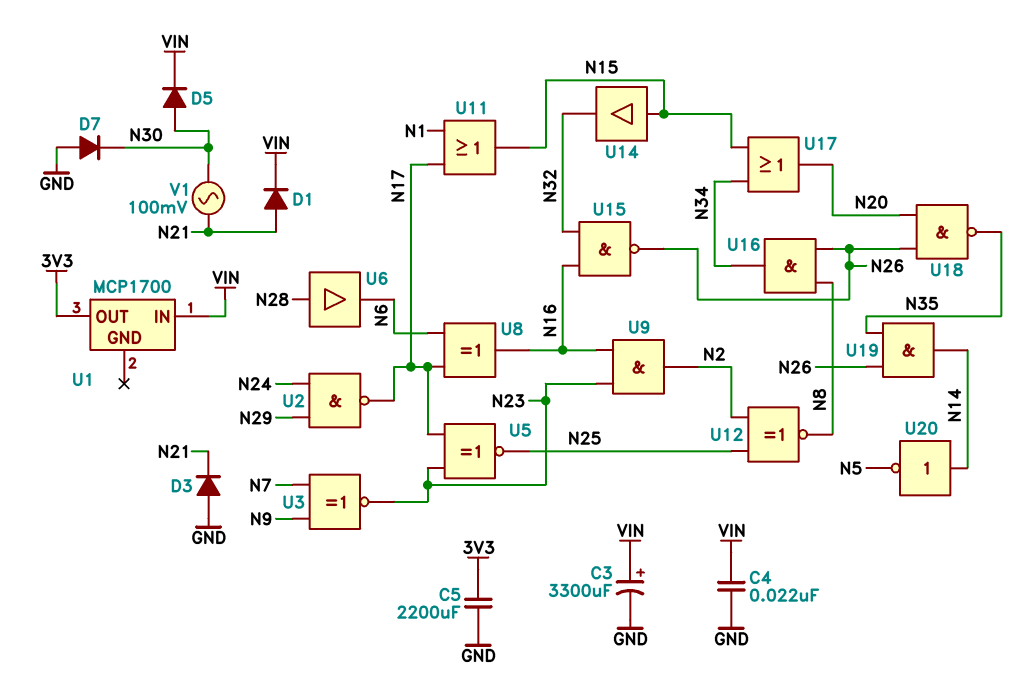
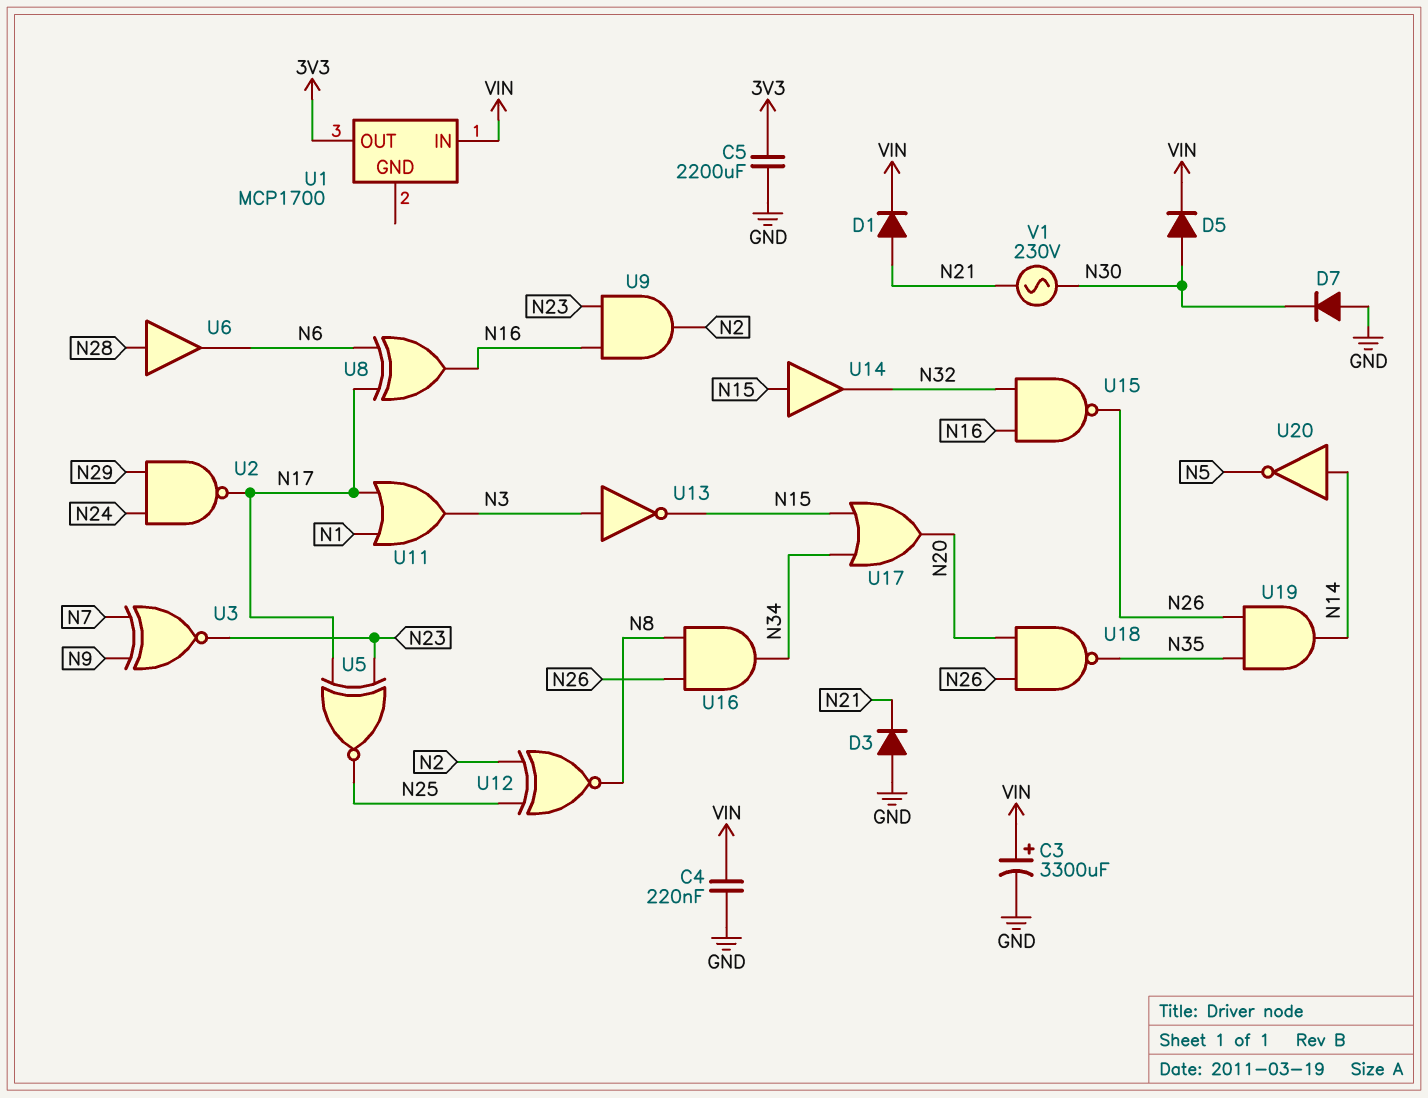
C4: 22nF (GND, VIN) -> 220nF (GND, VIN)
U11: OR (in N1, in N17, out N15) -> OR (in N1, in N17, out N3)
U13: none -> NOT (in N3, out N15)
V1: AC 100mV (N21, N30) -> AC 230V (N21, N30)

